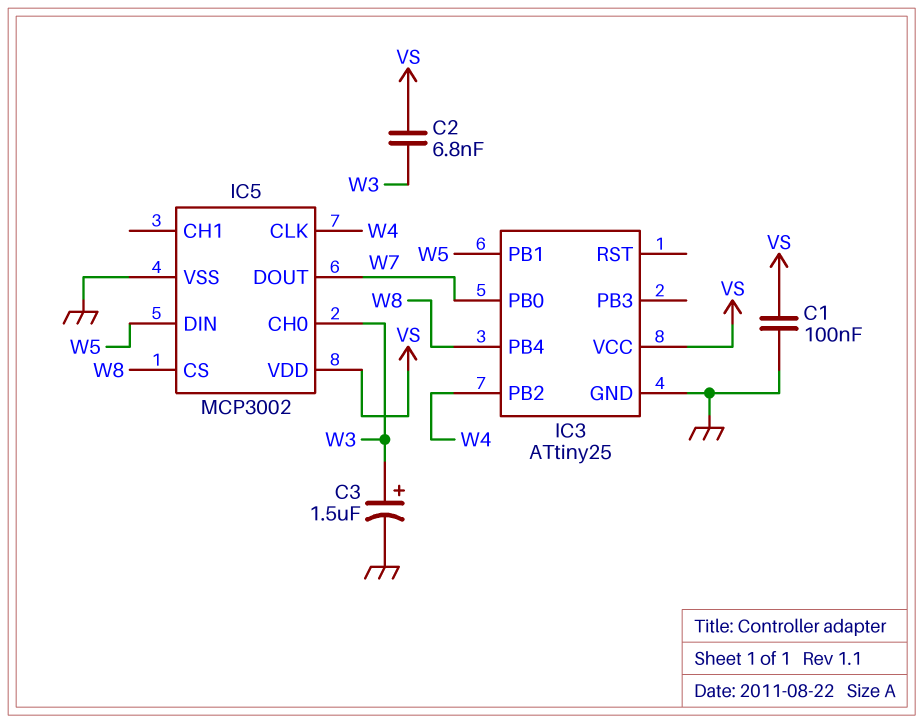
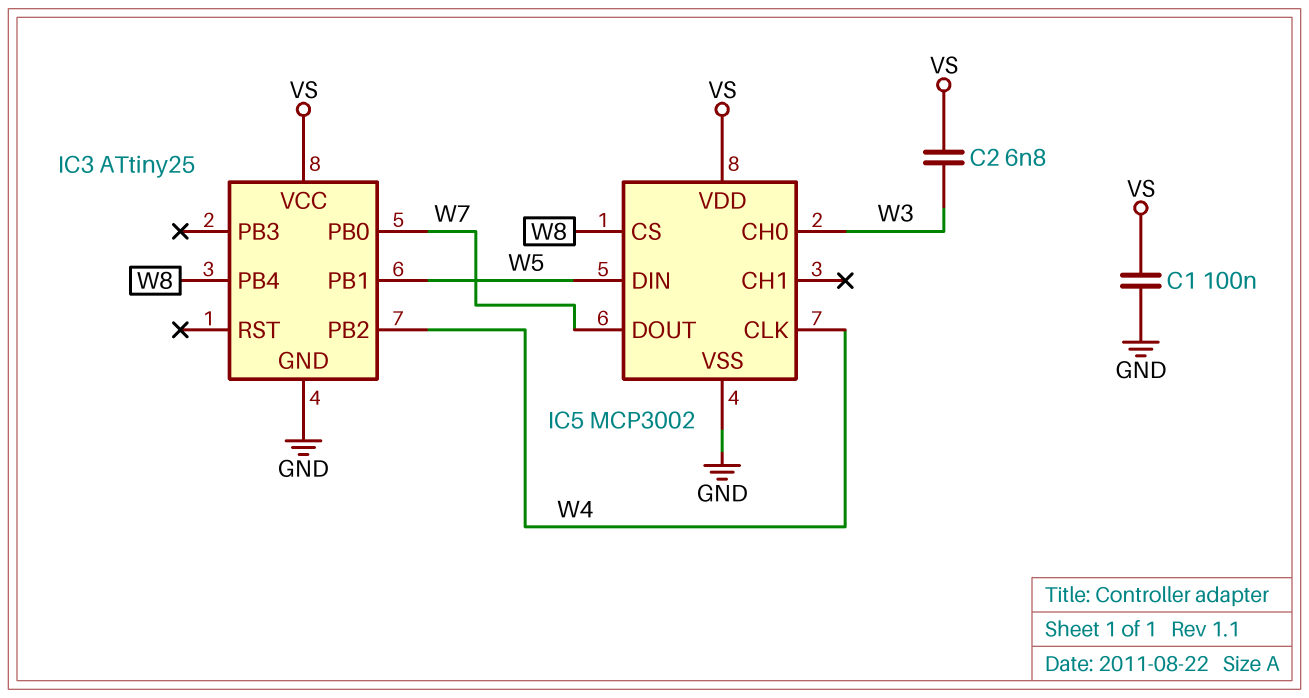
C3: 1.5uF (plus W3, minus GND) -> none

